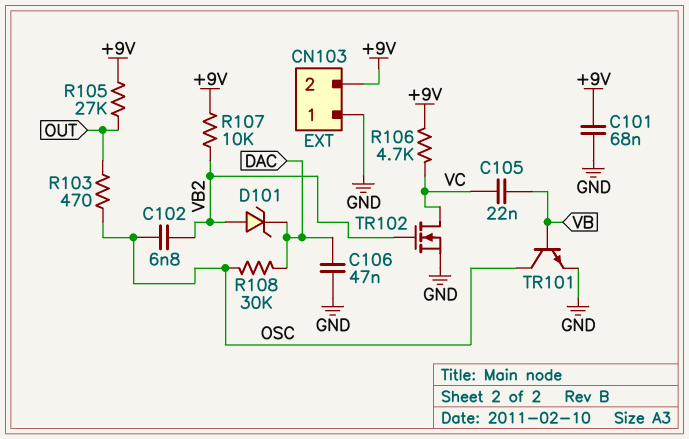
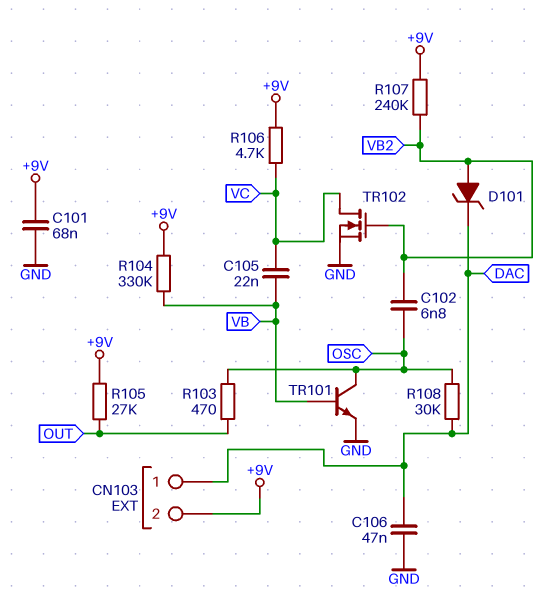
CN103 pin 1: GND -> DAC
R104: none -> 330k (+9V, VB)
R107: 10k (+9V, VB2) -> 240k (+9V, VB2)

